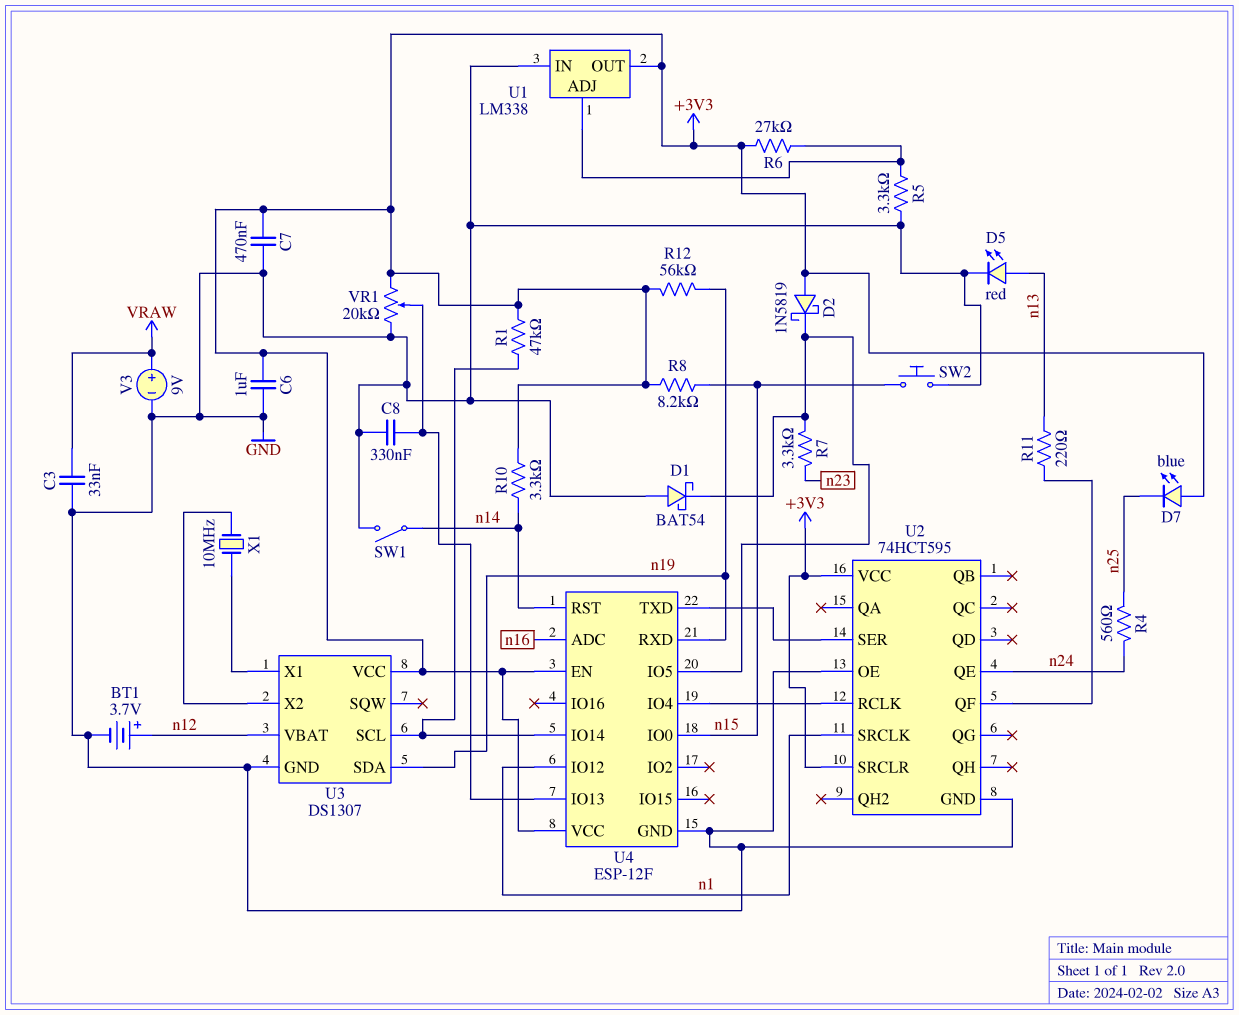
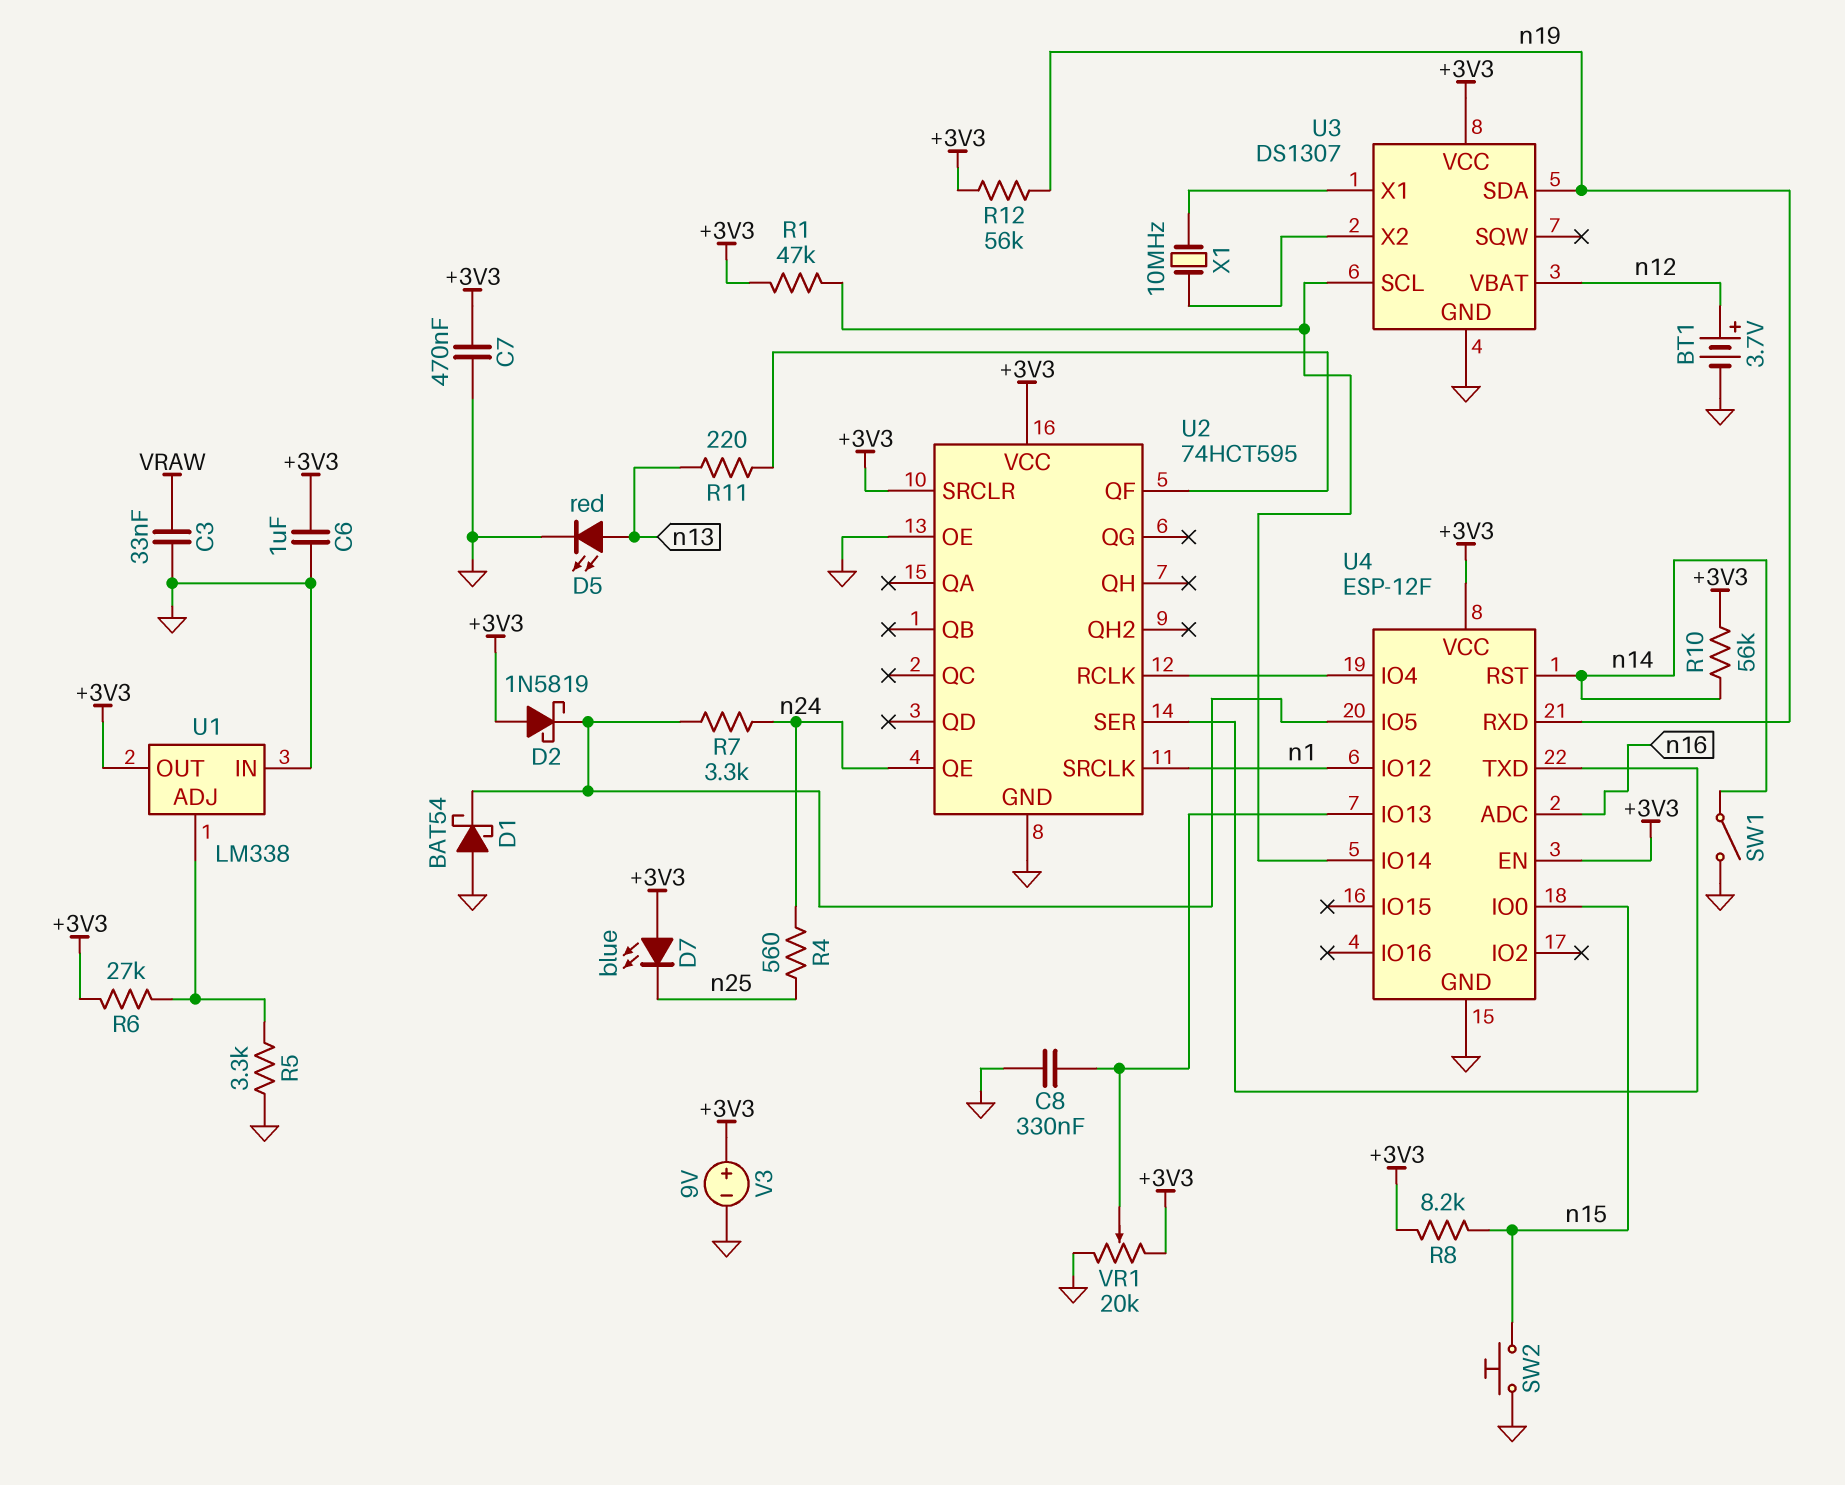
R7: 3.3k (U4/IO5, n23) -> 3.3k (U4/IO5, n24)
R10: 3.3k (+3V3, n14) -> 56k (+3V3, n14)
V3: 9V (plus VRAW, minus GND) -> 9V (plus +3V3, minus GND)

